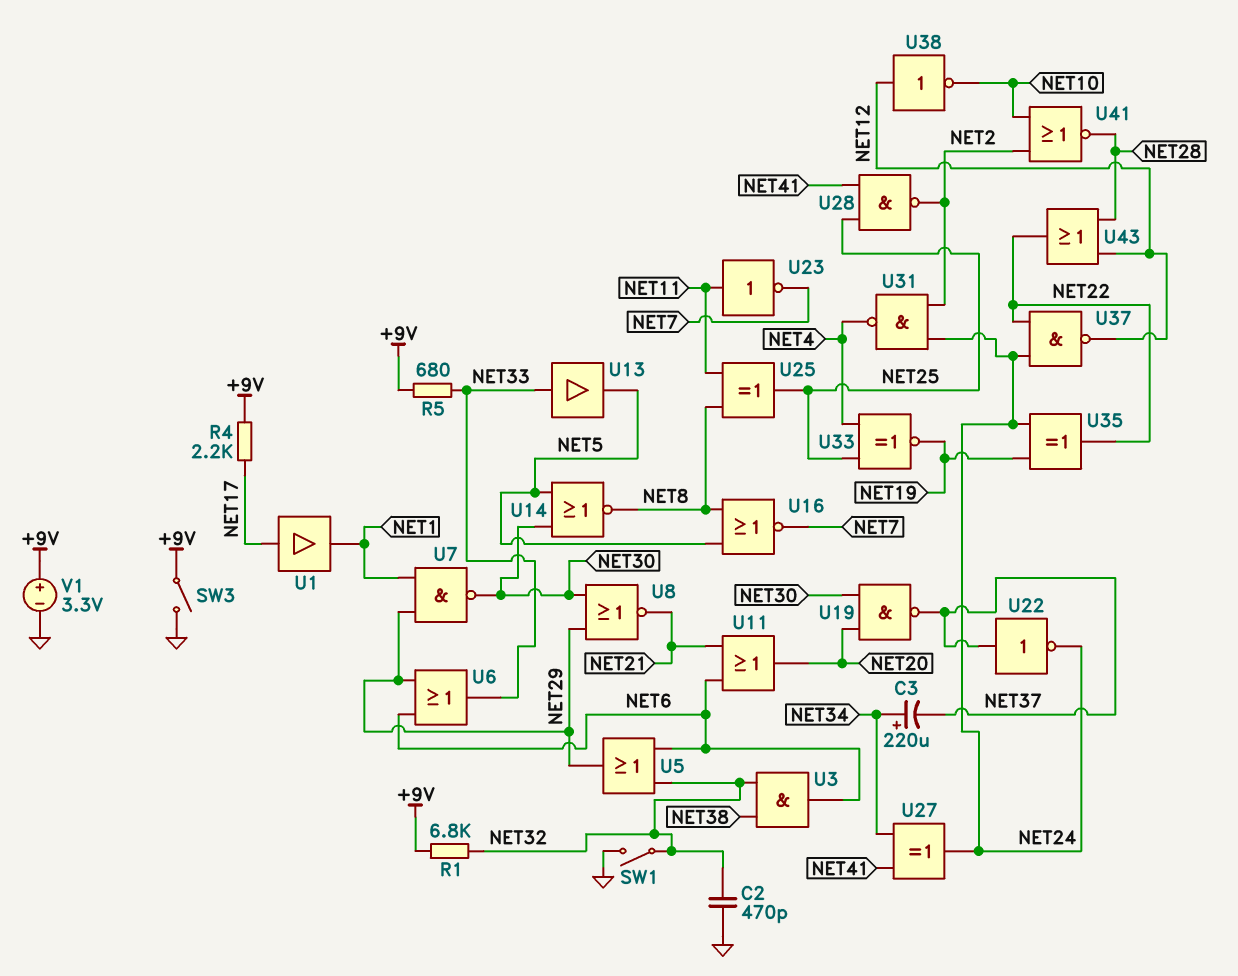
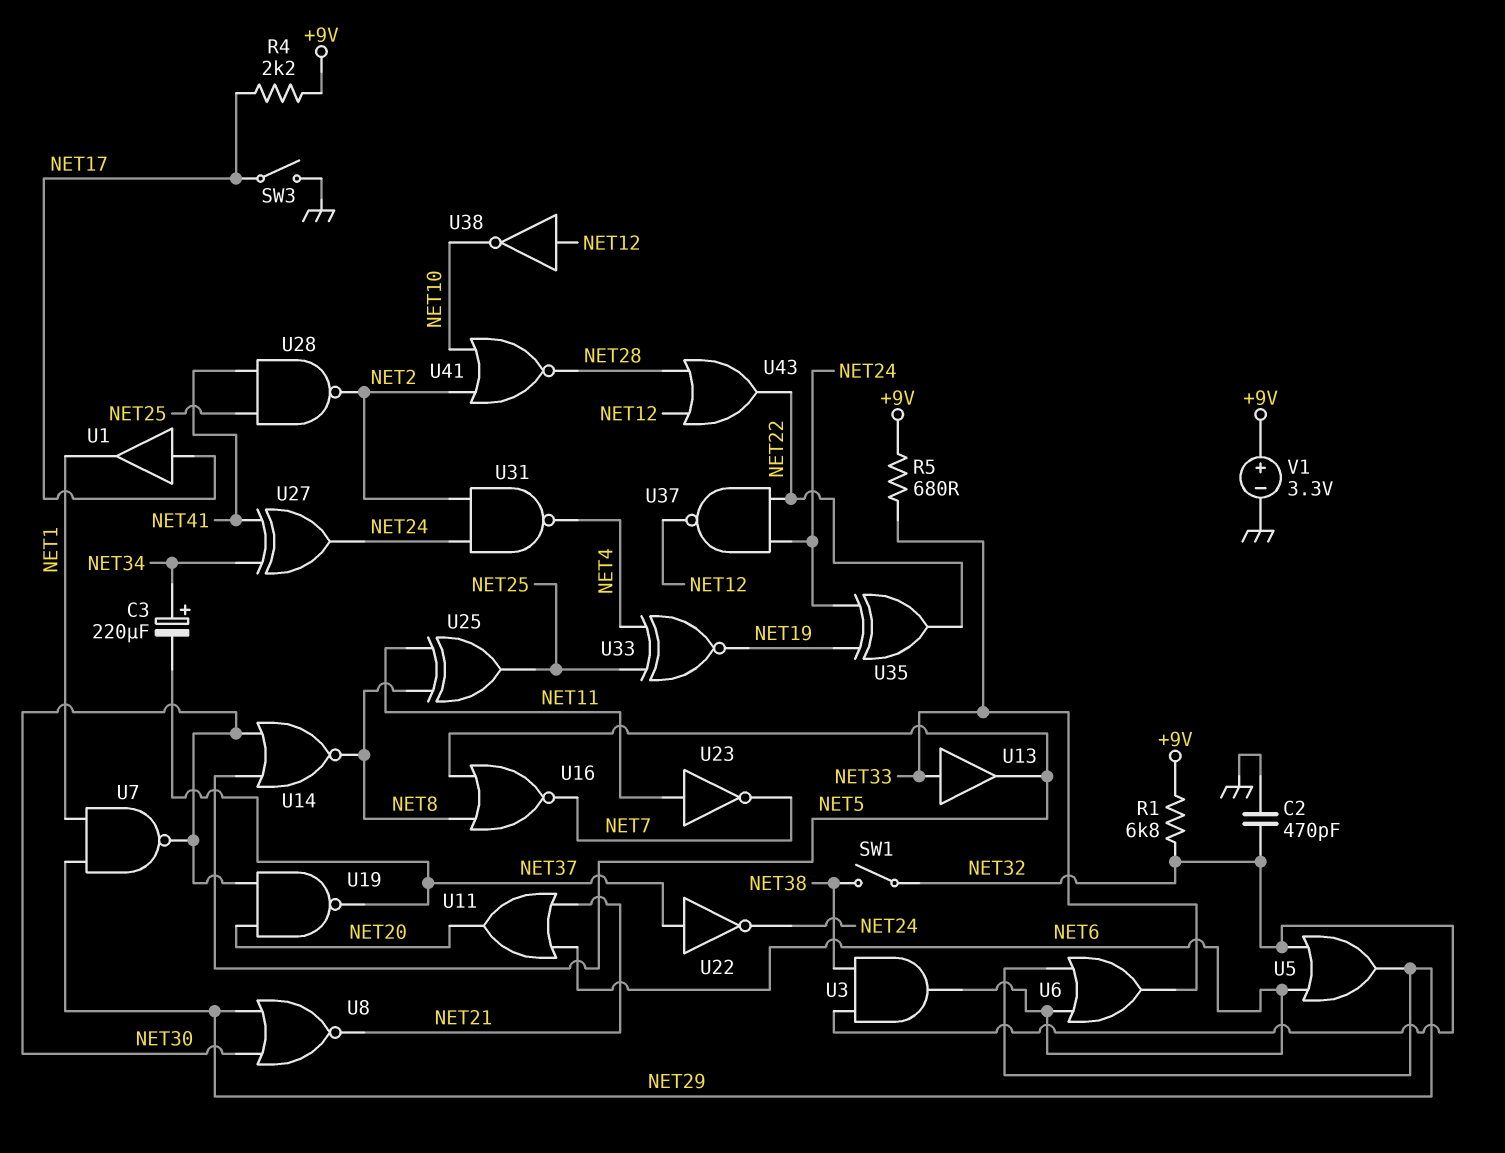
SW1: switch (GND, NET32) -> switch (NET32, NET38)
SW3: switch (+9V, GND) -> switch (GND, NET17)

